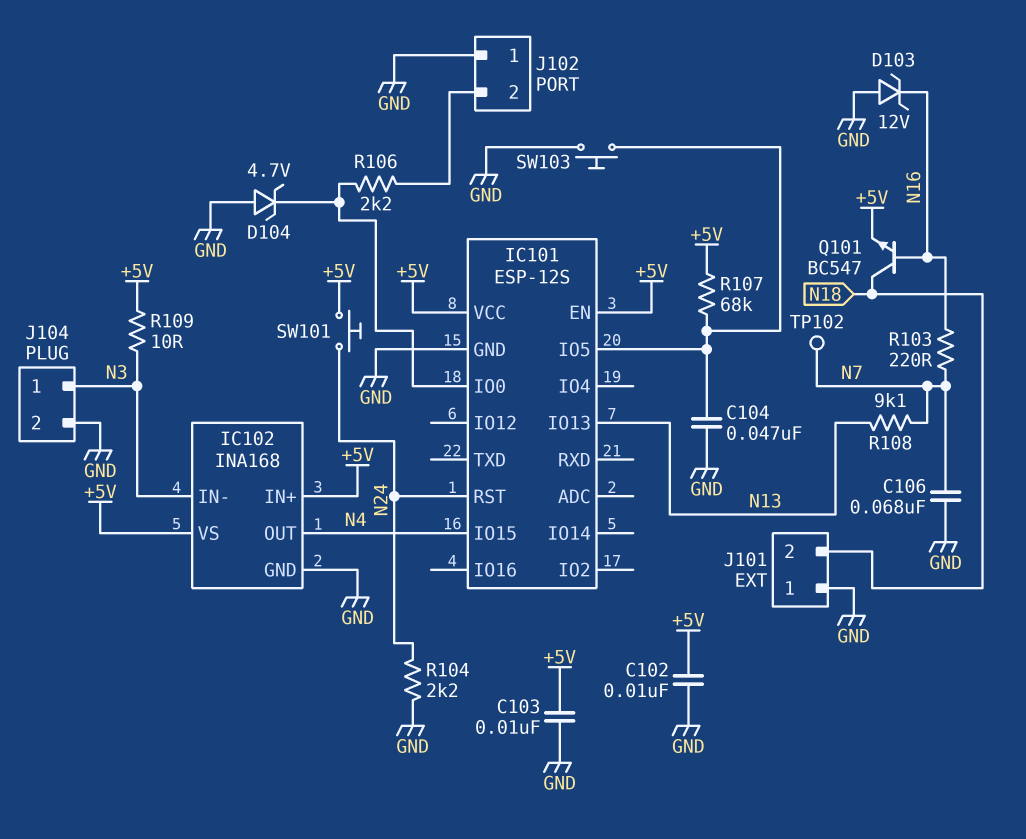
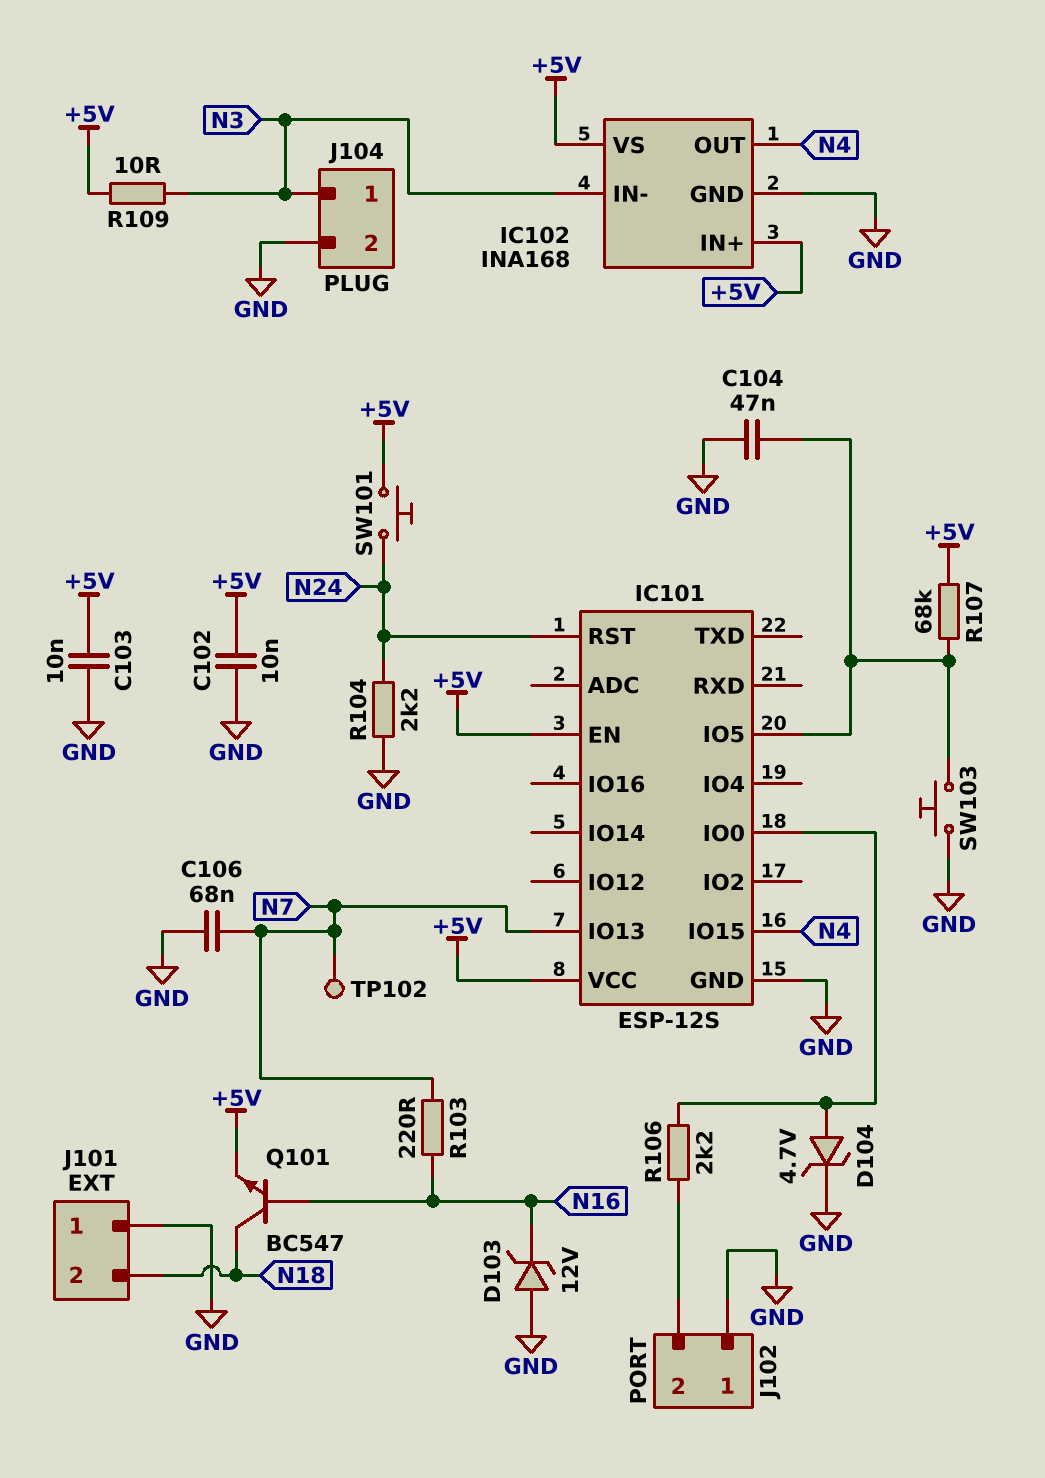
D104: zener 4.7V (A GND, K IC101/IO0) -> zener 4.7V (A IC101/IO0, K GND)
IC101 pin IO13: N13 -> N7
R108: 9.1k (N7, N13) -> none

